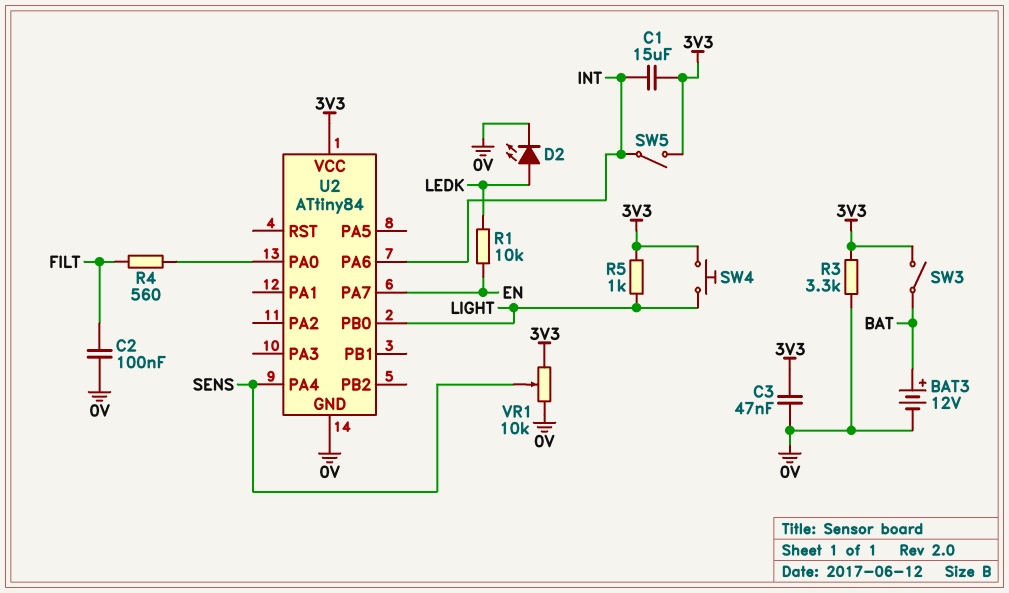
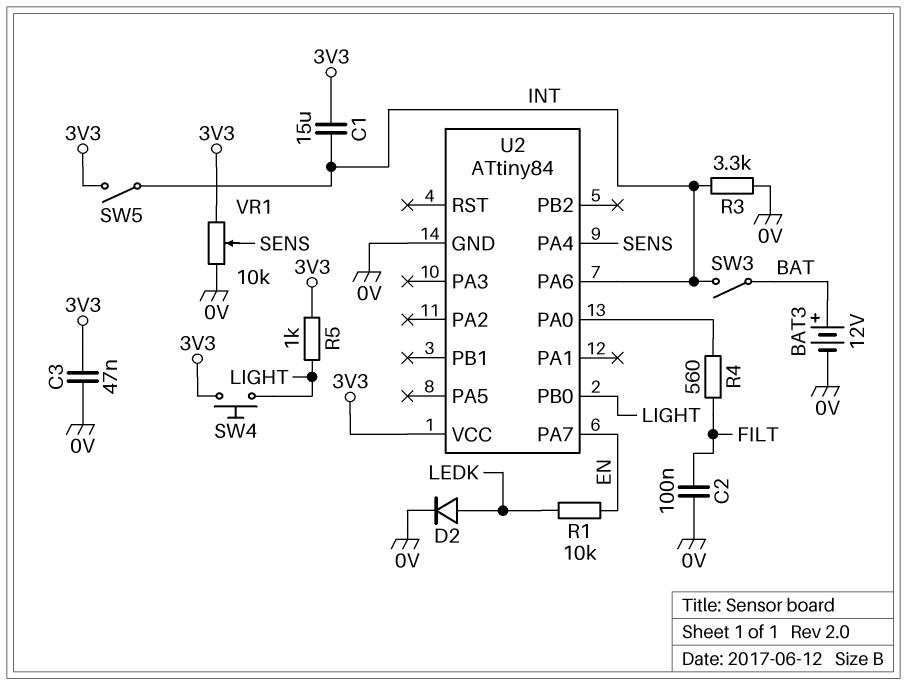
D2: LED (A LEDK, K 0V) -> diode (A LEDK, K 0V)
R3: 3.3k (0V, 3V3) -> 3.3k (0V, INT)
SW3: switch (3V3, BAT) -> switch (BAT, INT)

